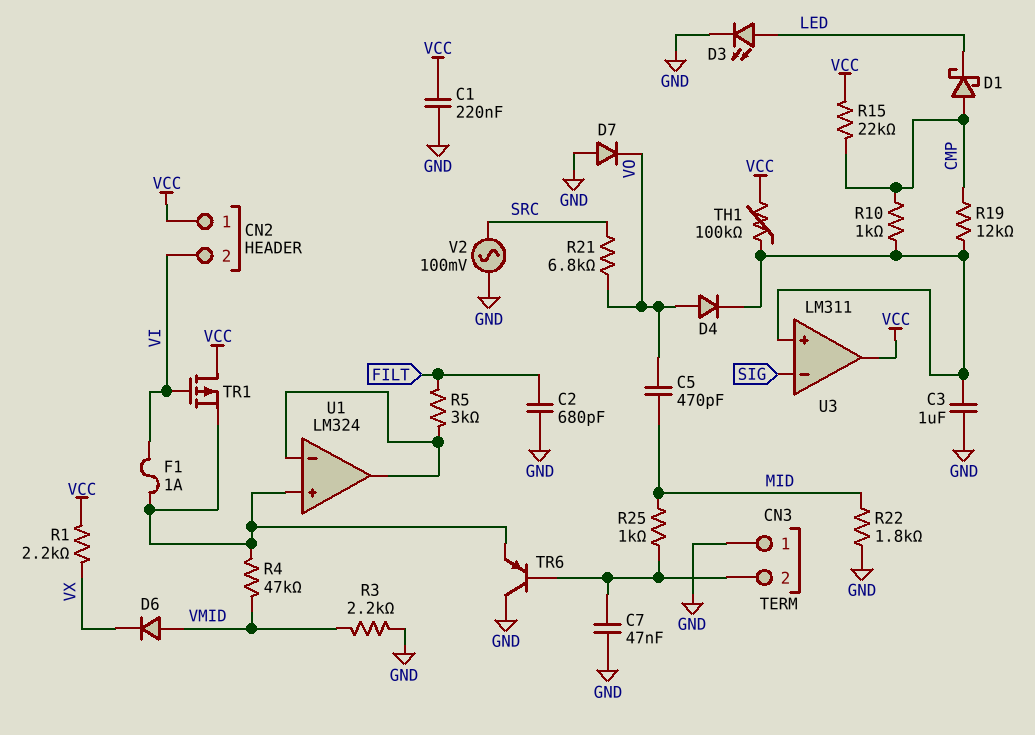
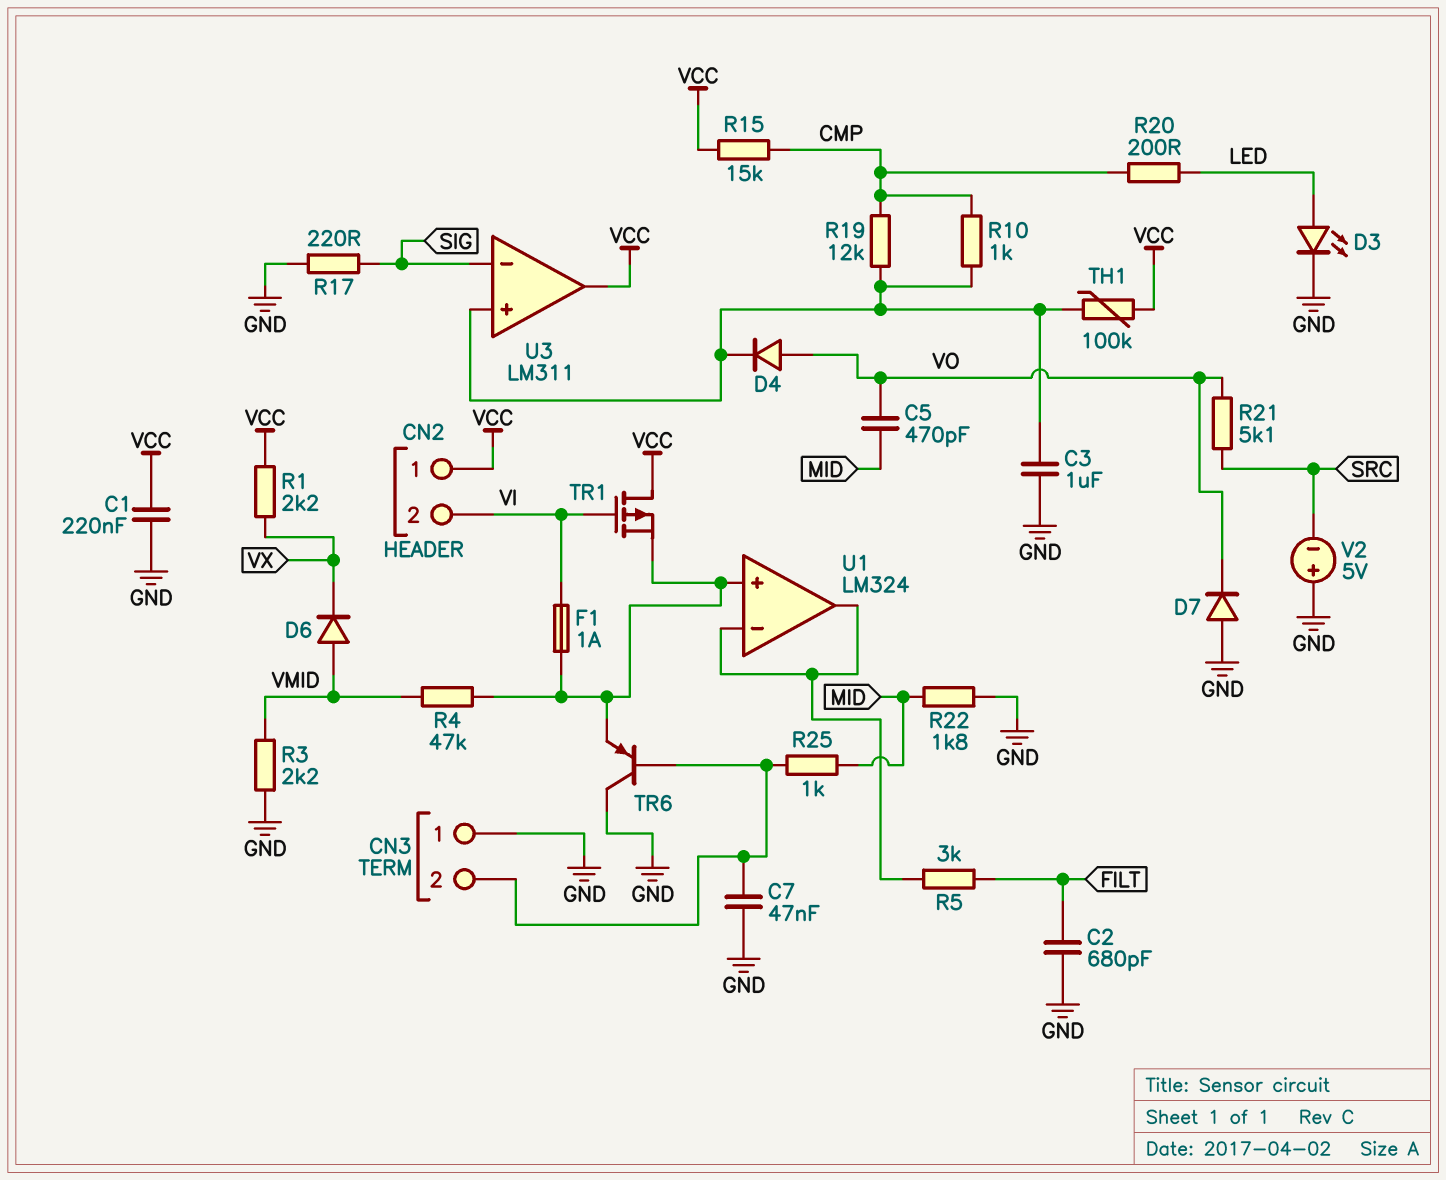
D1: schottky (A CMP, K LED) -> none
R15: 22k (CMP, VCC) -> 15k (CMP, VCC)
R17: none -> 220 (GND, SIG)
R20: none -> 200 (CMP, LED)
R21: 6.8k (SRC, VO) -> 5.1k (SRC, VO)
V2: AC 100mV (GND, SRC) -> 5V (plus GND, minus SRC)

